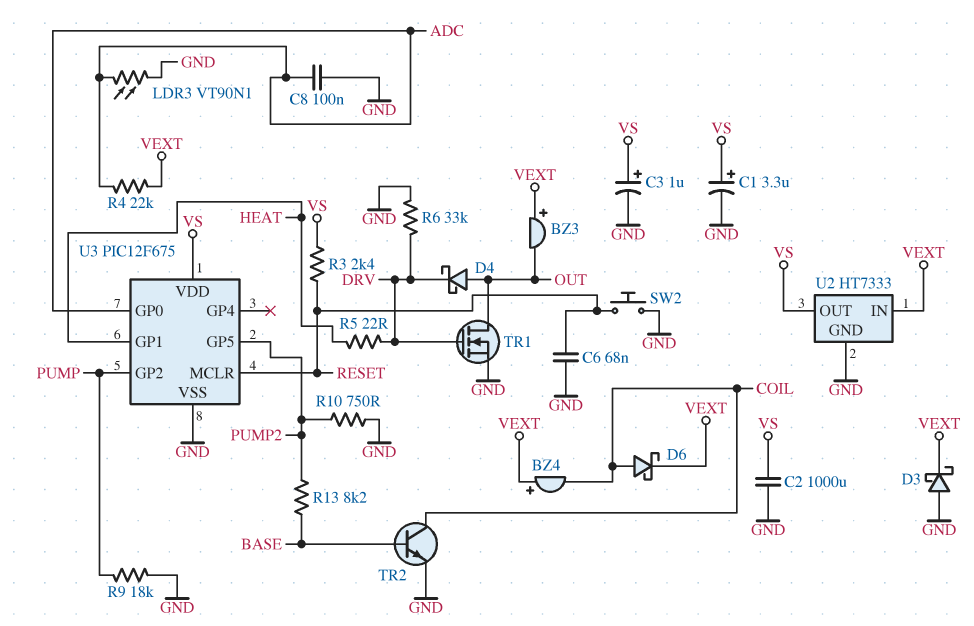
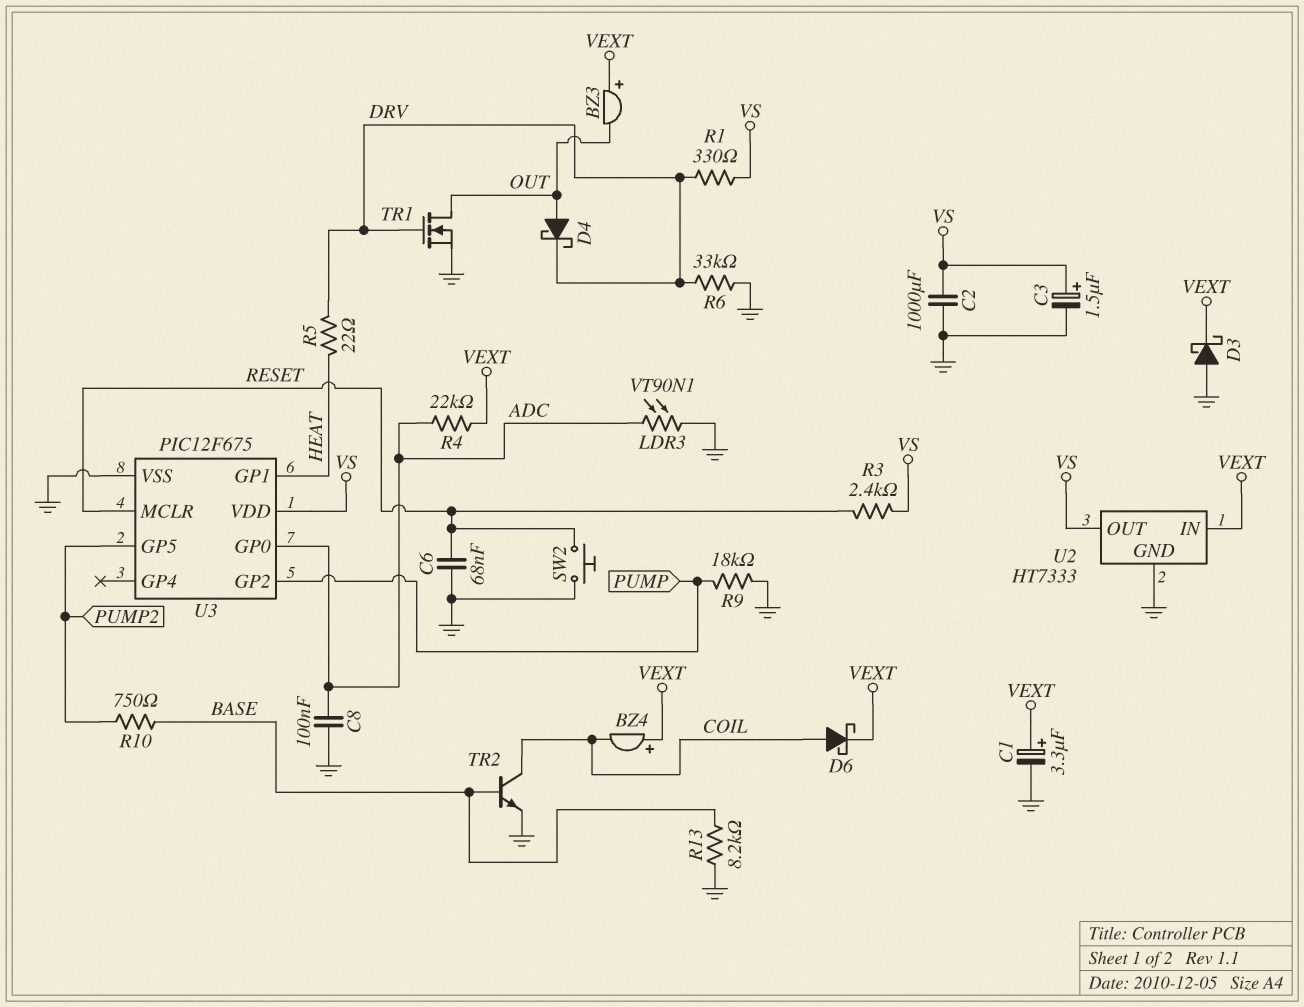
C1: 3.3uF (plus VS, minus GND) -> 3.3uF (plus VEXT, minus GND)
C3: 1uF (plus VS, minus GND) -> 1.5uF (plus VS, minus GND)
R1: none -> 330 (DRV, VS)
R10: 750 (GND, PUMP2) -> 750 (BASE, PUMP2)
R13: 8.2k (BASE, PUMP2) -> 8.2k (BASE, GND)

